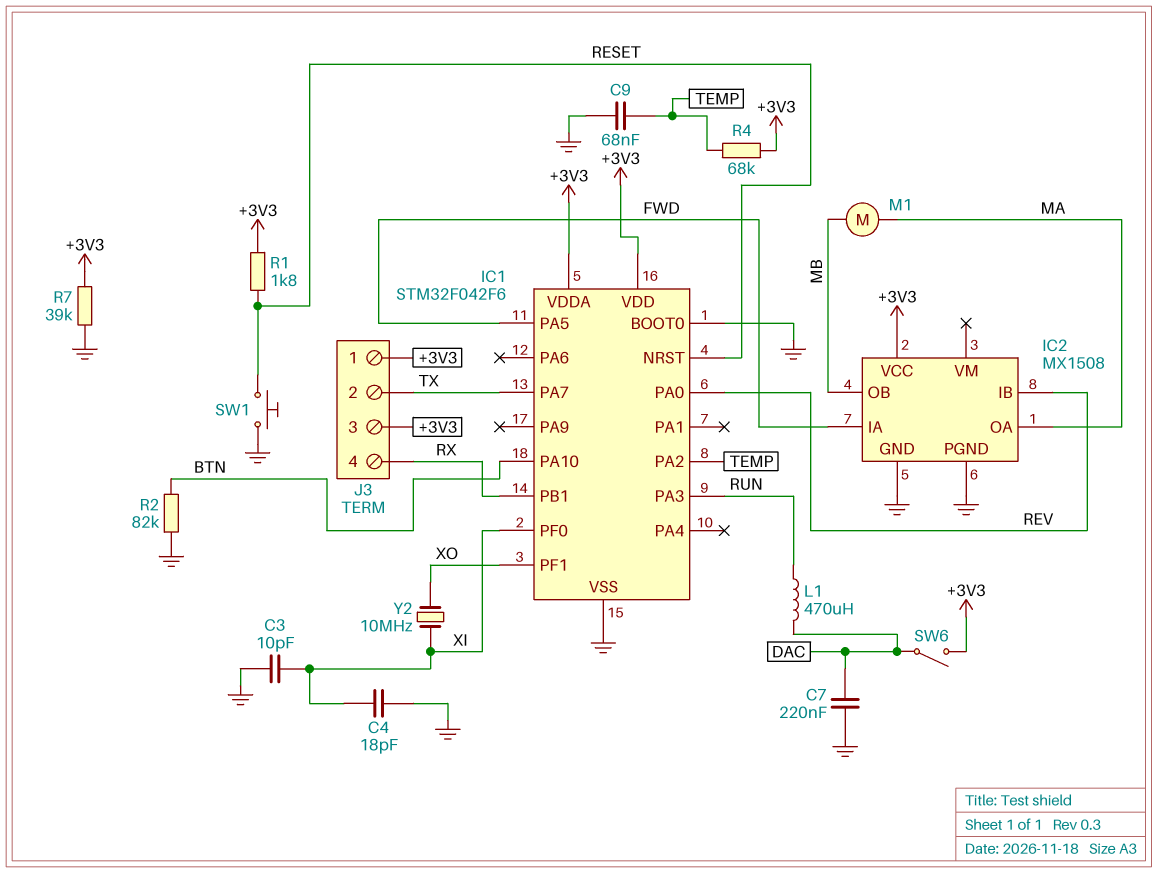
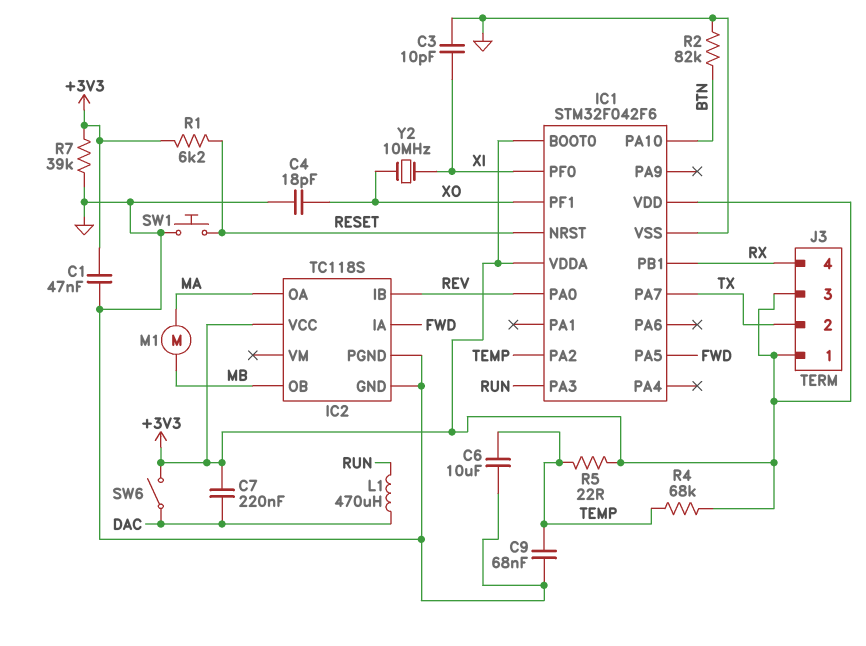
C1: none -> 47nF (+3V3, GND)
C4: 18pF (GND, XI) -> 18pF (GND, XO)
C6: none -> 10uF (GND, TEMP)
C7: 220nF (DAC, GND) -> 220nF (+3V3, DAC)
IC1 pin BOOT0: GND -> +3V3
IC2: MX1508 -> TC118S
R1: 1.8k (+3V3, RESET) -> 6.2k (+3V3, RESET)
R5: none -> 22 (+3V3, TEMP)

